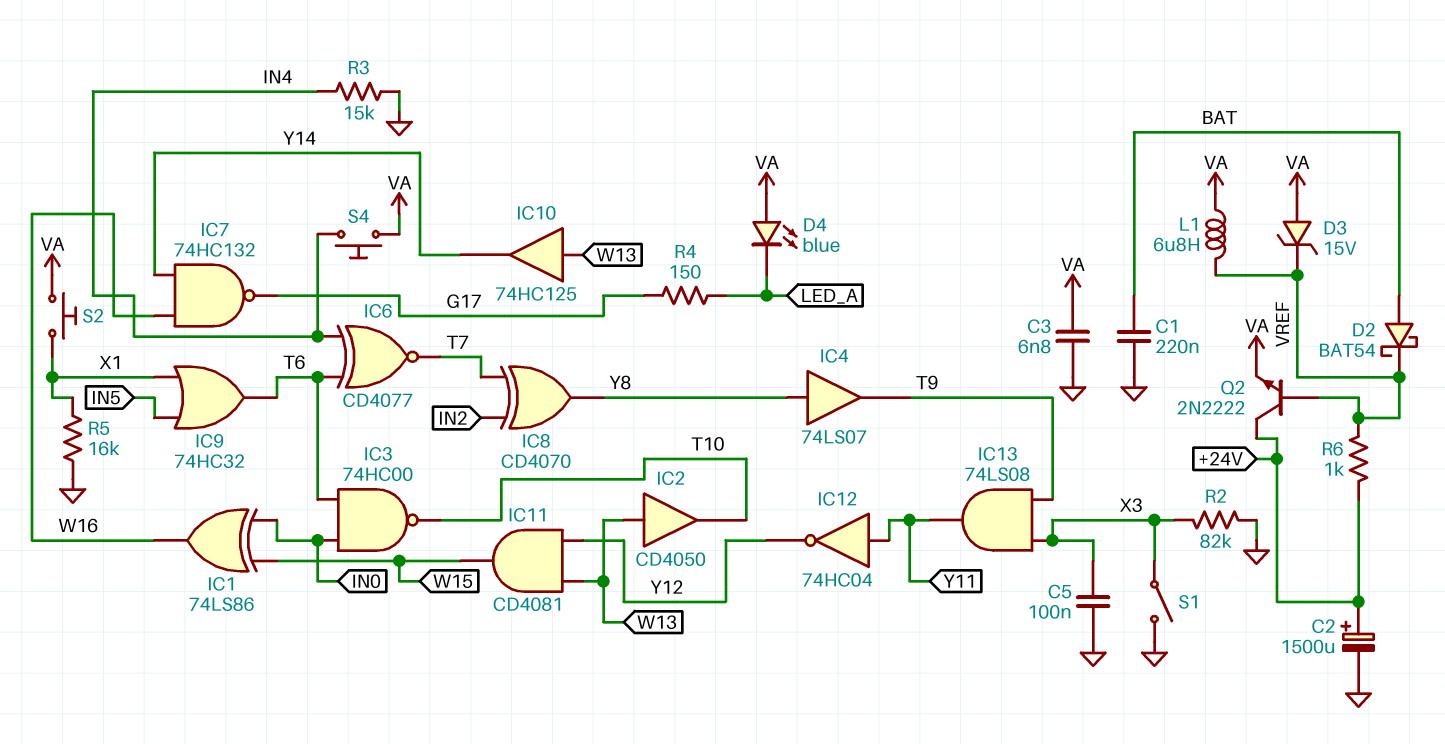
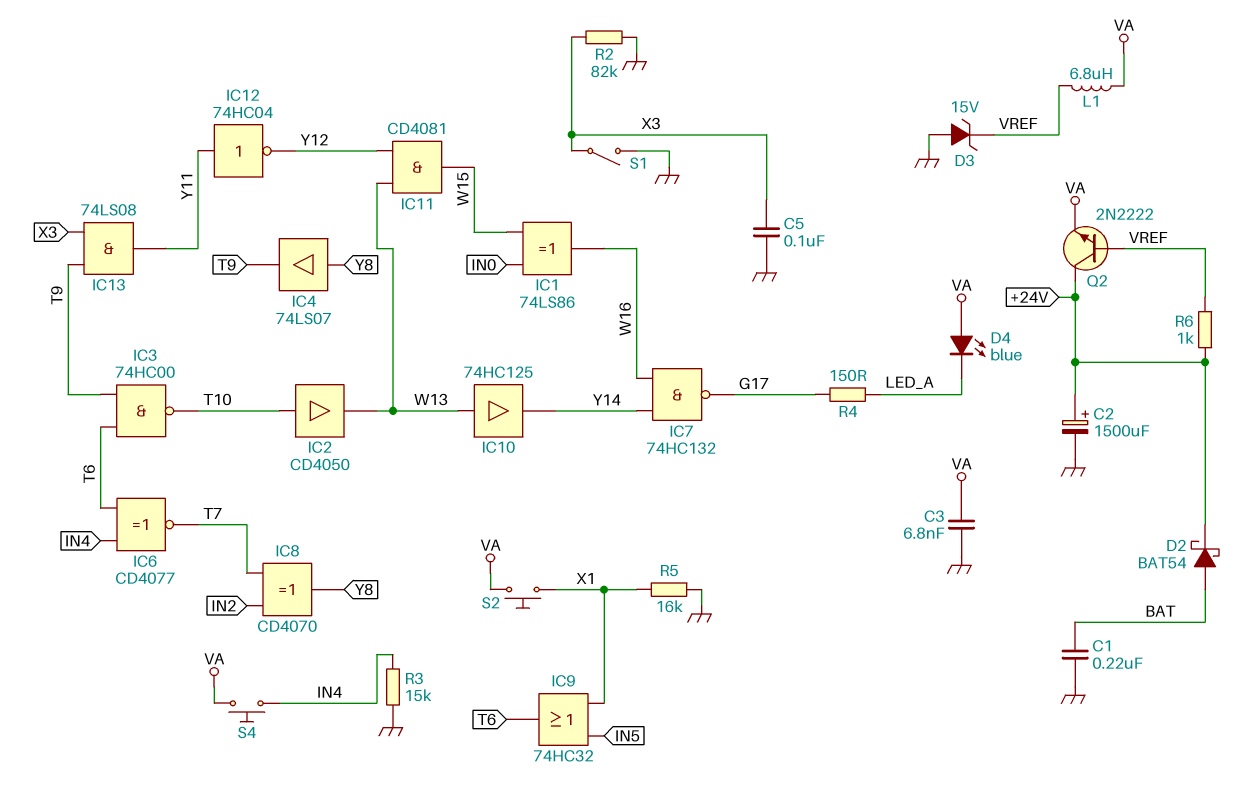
D2: schottky BAT54 (A BAT, K VREF) -> schottky BAT54 (A BAT, K +24V)
D3: zener 15V (A VA, K VREF) -> zener 15V (A GND, K VREF)
IC2: buffer CD4050 (in W13, out T10) -> buffer CD4050 (in T10, out W13)
IC3: NAND 74HC00 (in IN0, in T6, out T10) -> NAND 74HC00 (in T6, in T9, out T10)

